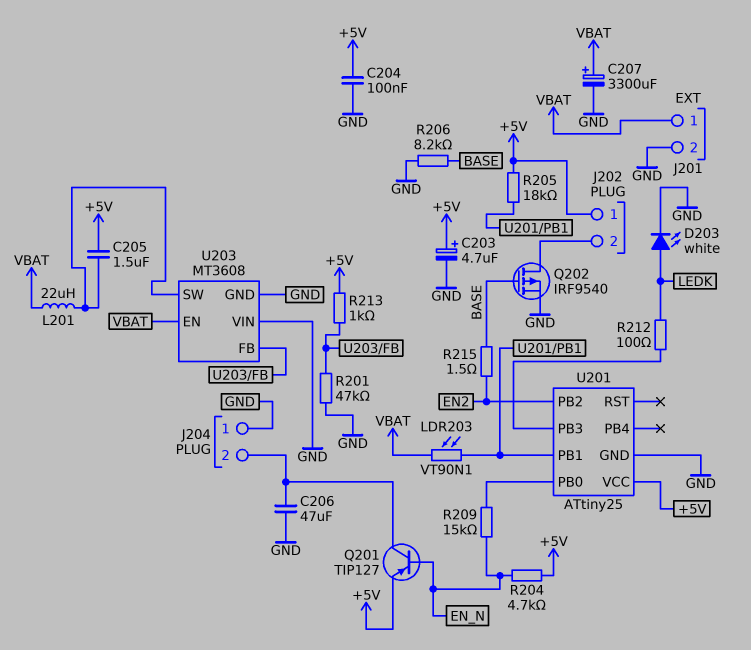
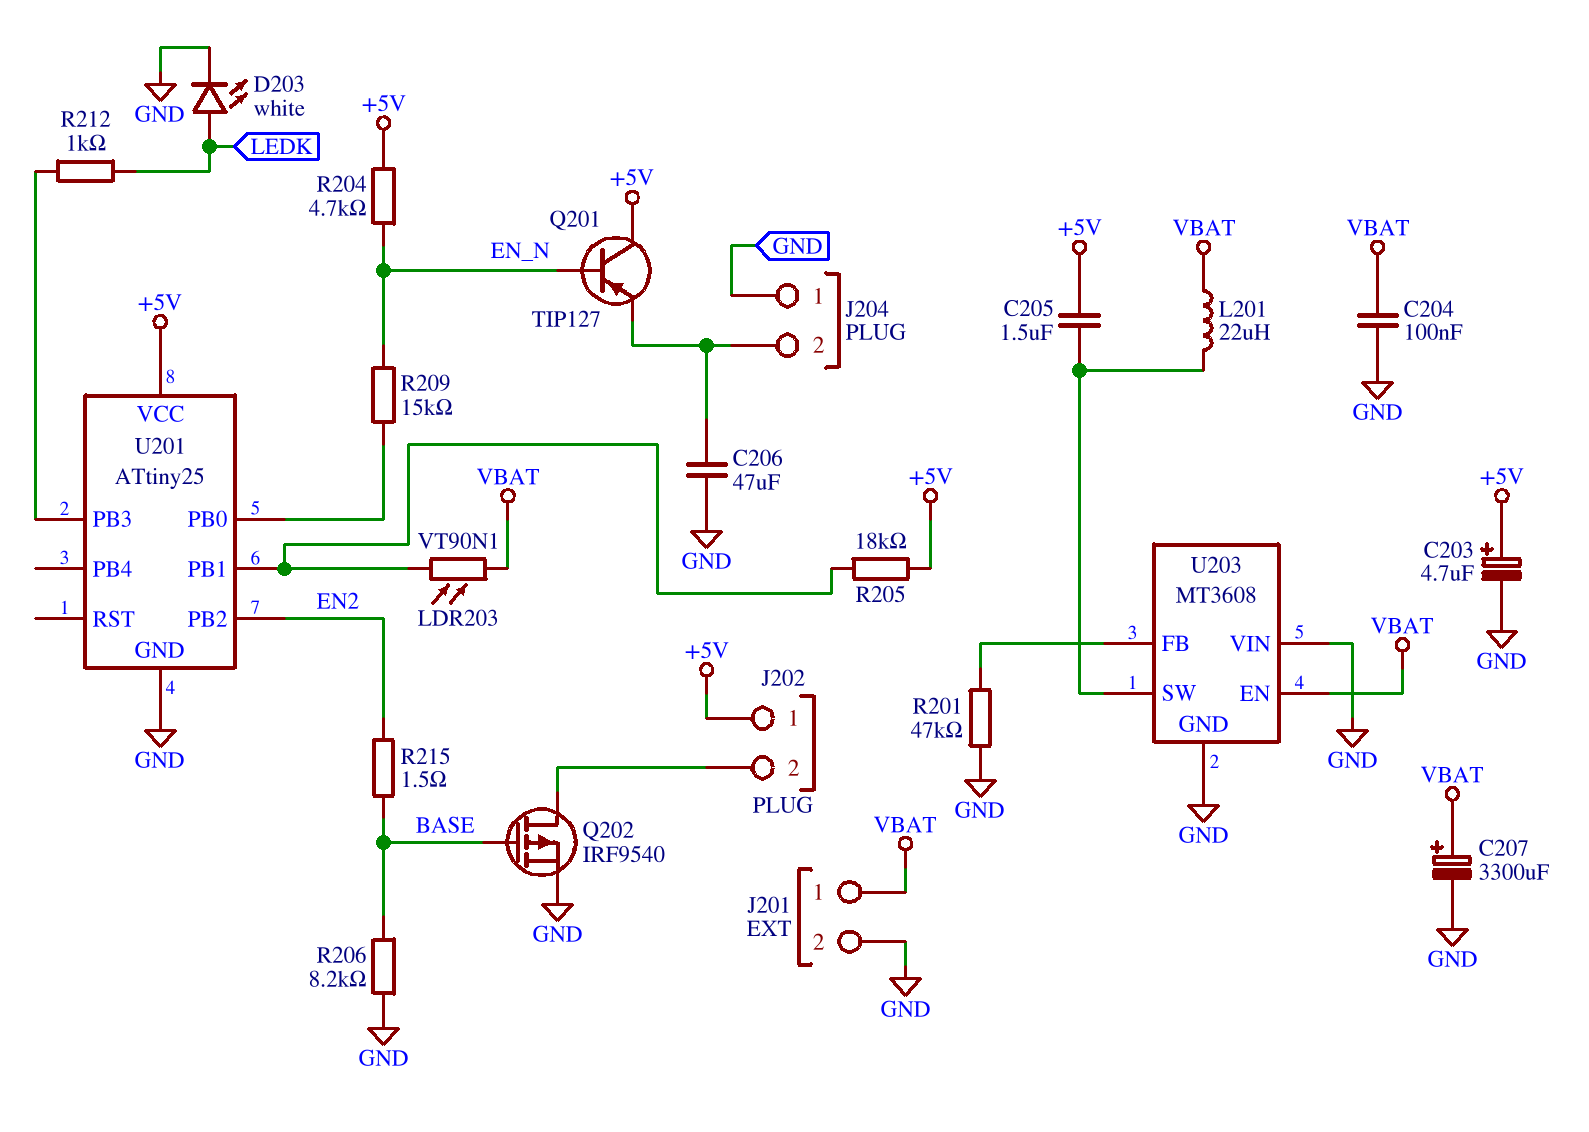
C204: 100nF (+5V, GND) -> 100nF (GND, VBAT)
Q201: PNP TIP127 (B EN_N, C J204/2, E +5V) -> PNP TIP127 (B EN_N, C +5V, E J204/2)
R212: 100 (LEDK, U201/PB3) -> 1k (LEDK, U201/PB3)
R213: 1k (+5V, U203/FB) -> none

